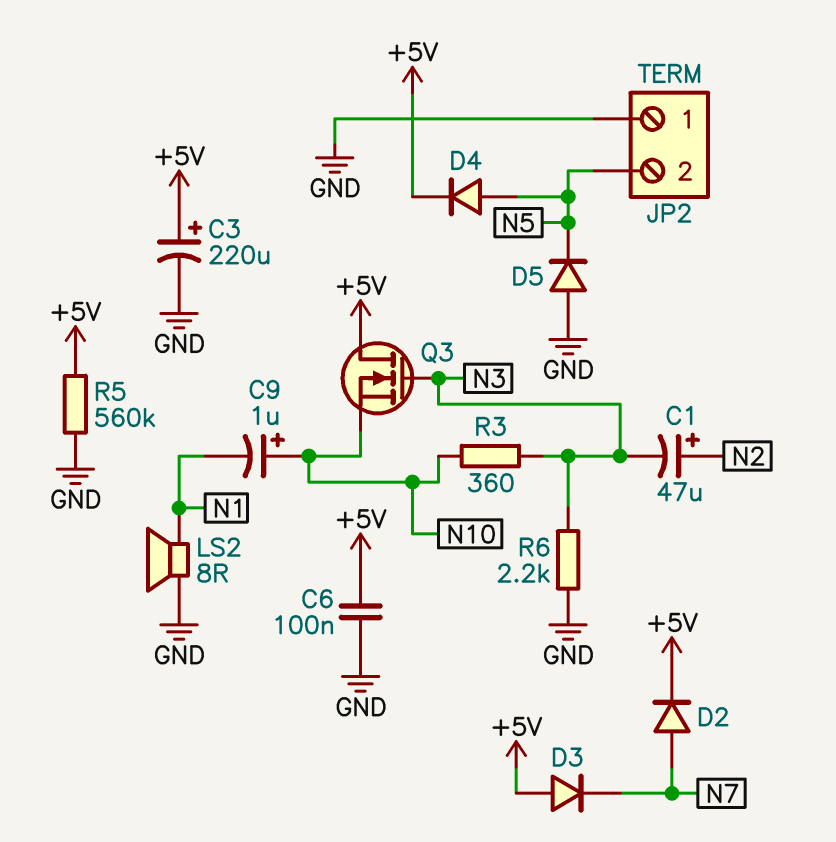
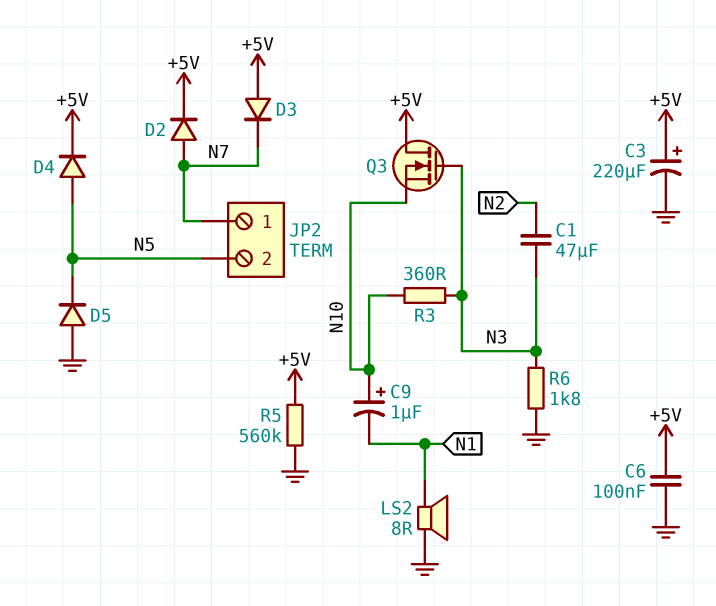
C1: 47uF (plus N2, minus N3) -> 47uF (N2, N3)
JP2 pin 1: GND -> N7
R6: 2.2k (GND, N3) -> 1.8k (GND, N3)

